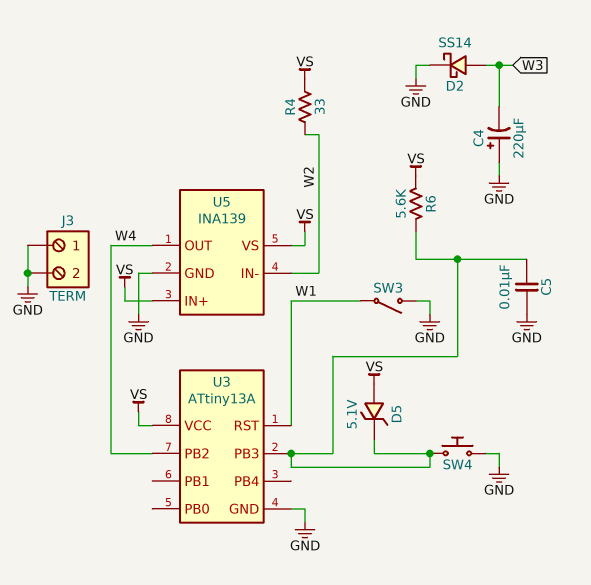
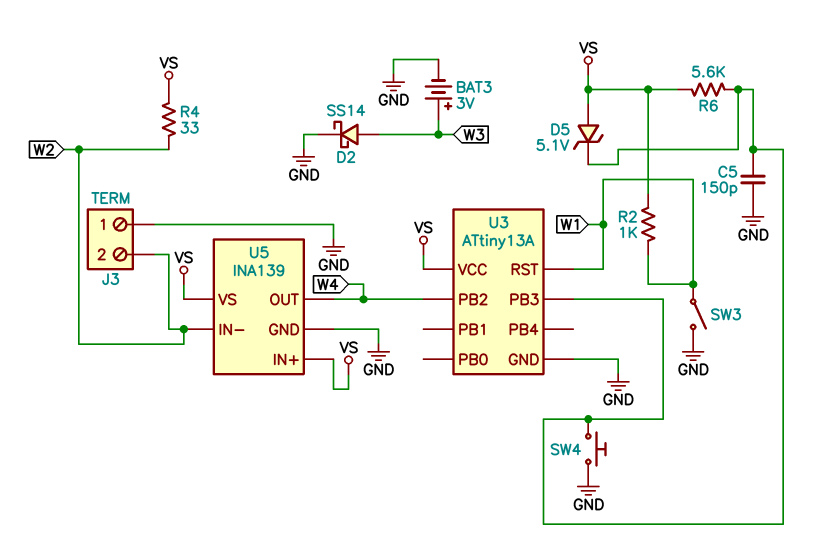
BAT3: none -> 3V (plus W3, minus GND)
C4: 220uF (plus GND, minus W3) -> none
C5: 10nF (GND, U3/PB3) -> 150pF (GND, U3/PB3)
J3 pin 2: GND -> W2
R2: none -> 1k (VS, W1)

